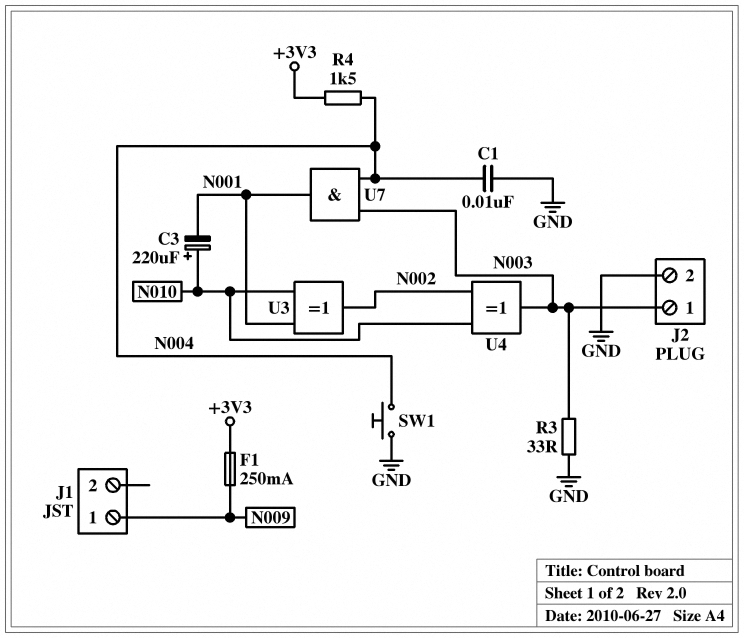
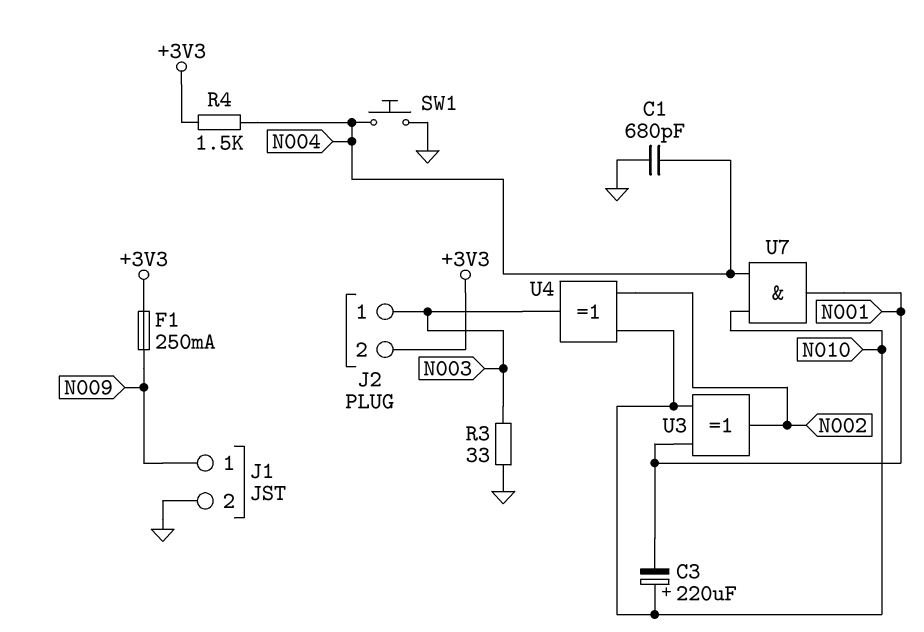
C1: 10nF (GND, N004) -> 680pF (GND, N004)
J1 pin 2: none -> GND
J2 pin 2: GND -> +3V3
U7: AND (in N003, in N004, out N001) -> AND (in N004, in N010, out N001)

